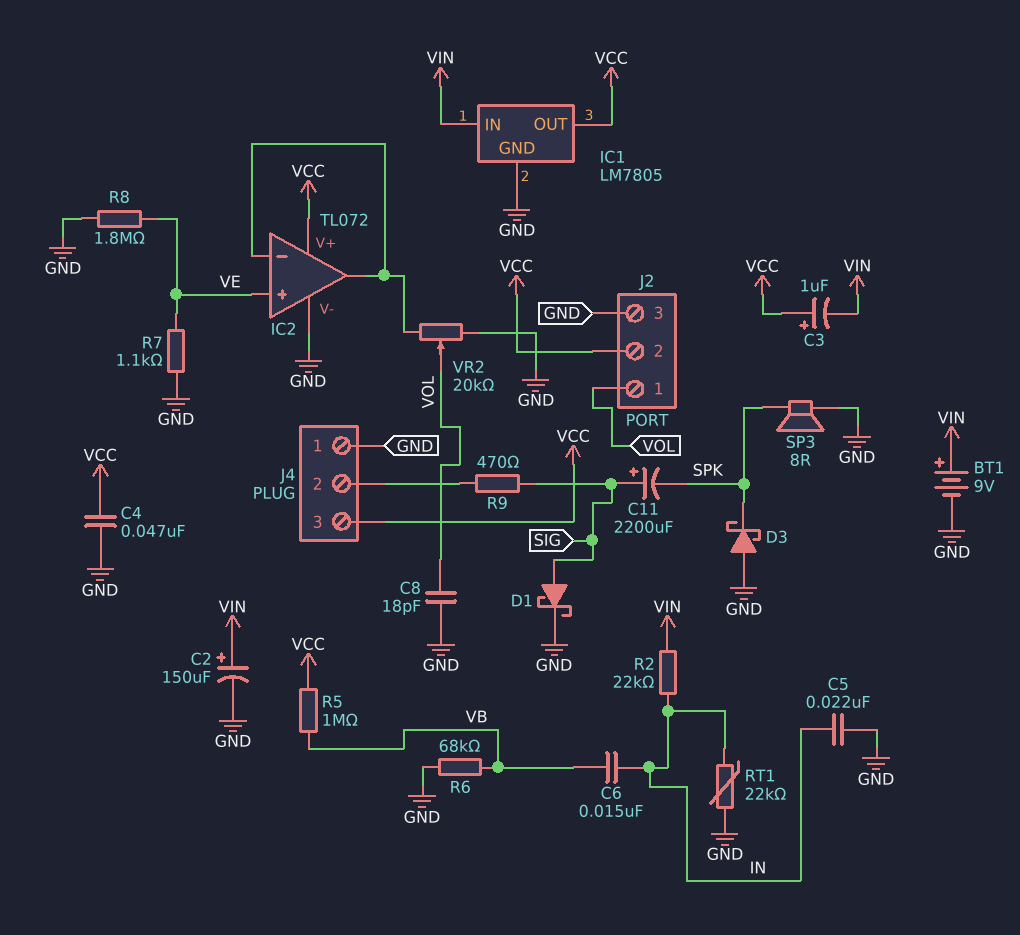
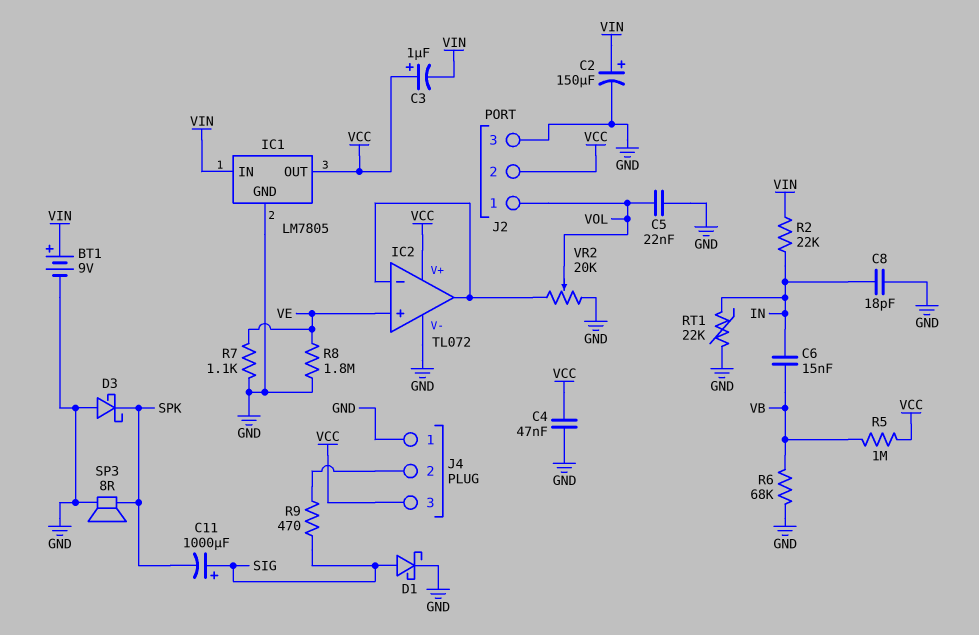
C5: 22nF (GND, IN) -> 22nF (GND, VOL)
C8: 18pF (GND, VOL) -> 18pF (GND, IN)
C11: 2200uF (plus SIG, minus SPK) -> 1000uF (plus SIG, minus SPK)

